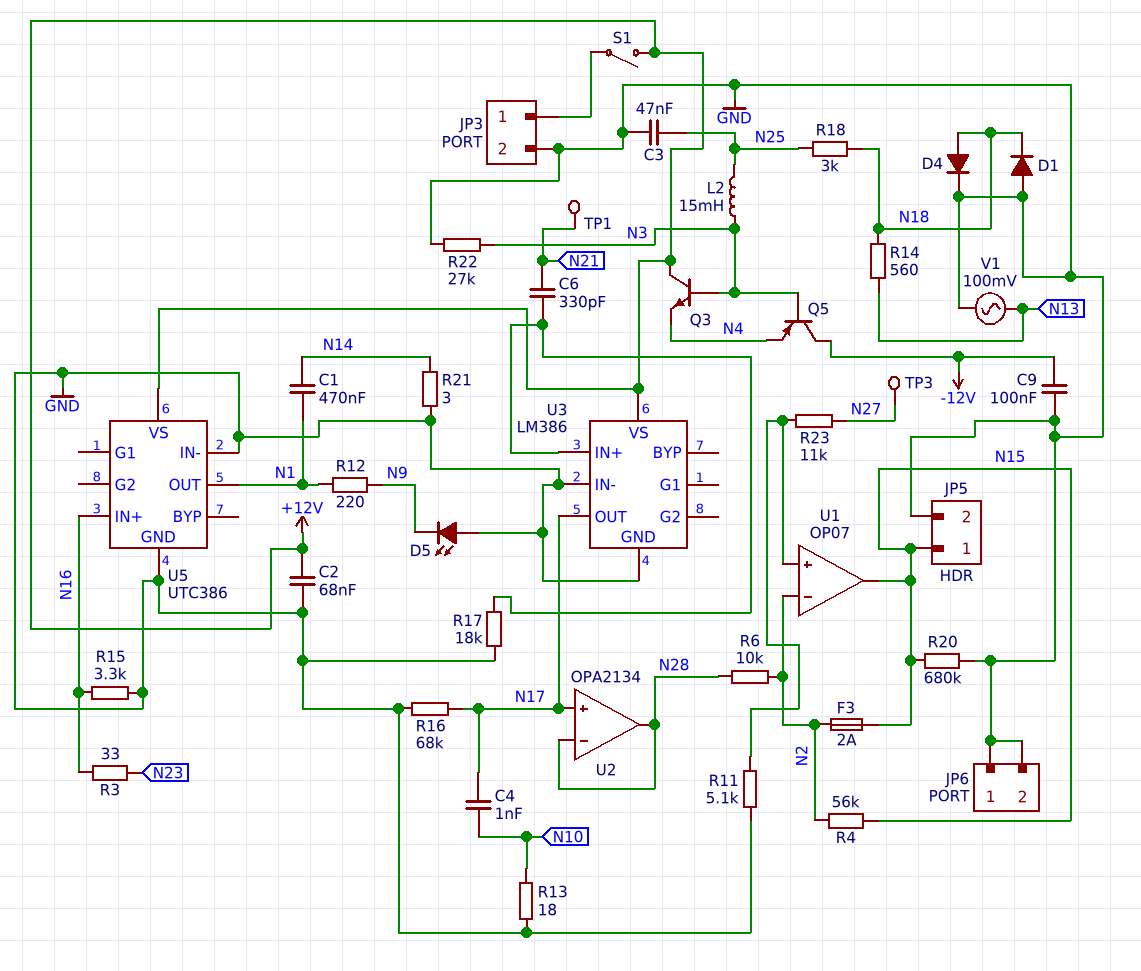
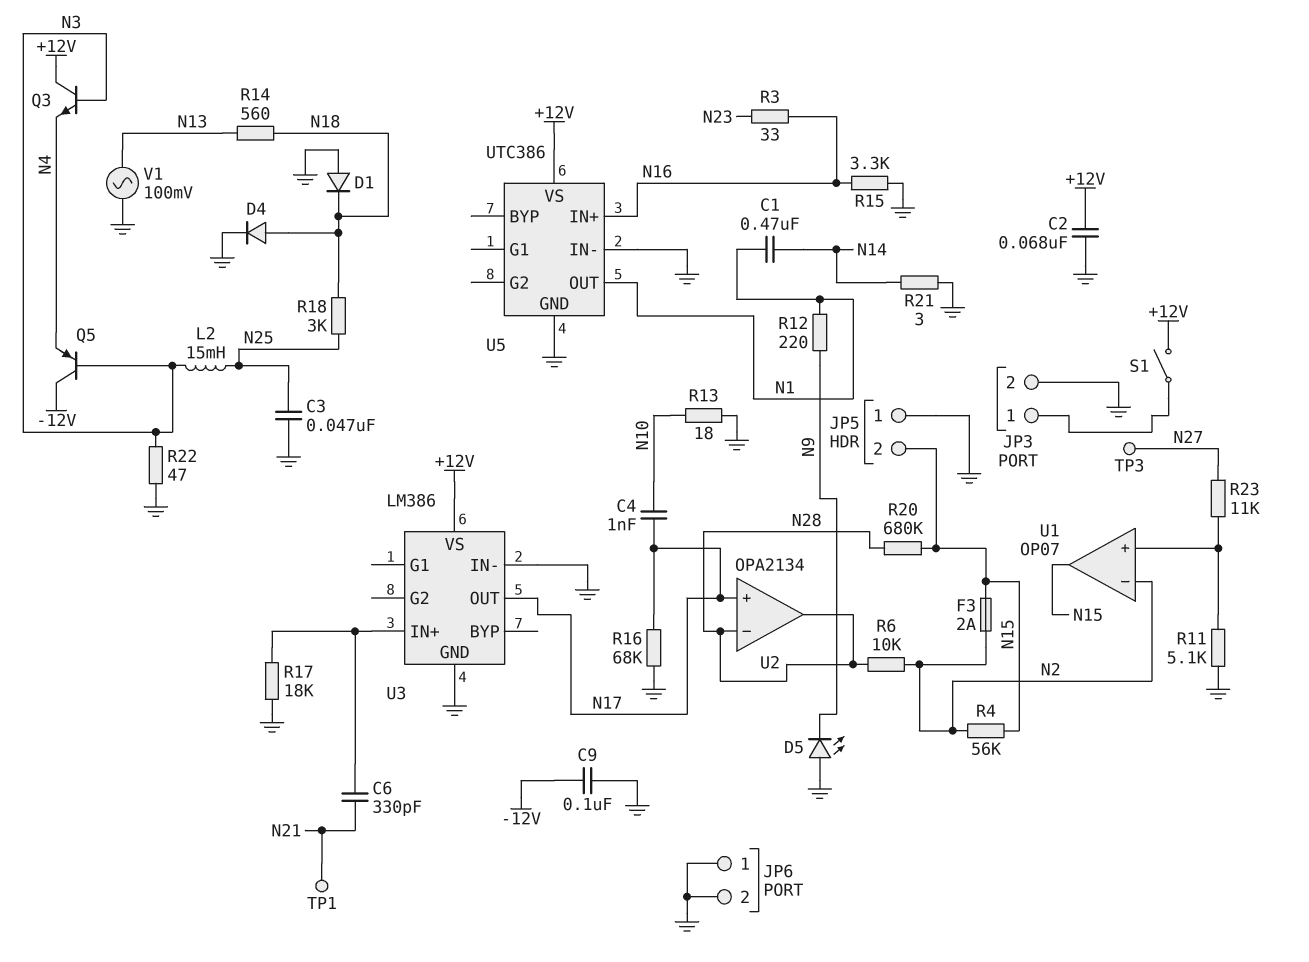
JP5 pin 1: N15 -> GND
JP5 pin 2: GND -> N15
R20: 680k (GND, N15) -> 680k (N15, N28)
R22: 27k (GND, N3) -> 47 (GND, N3)

